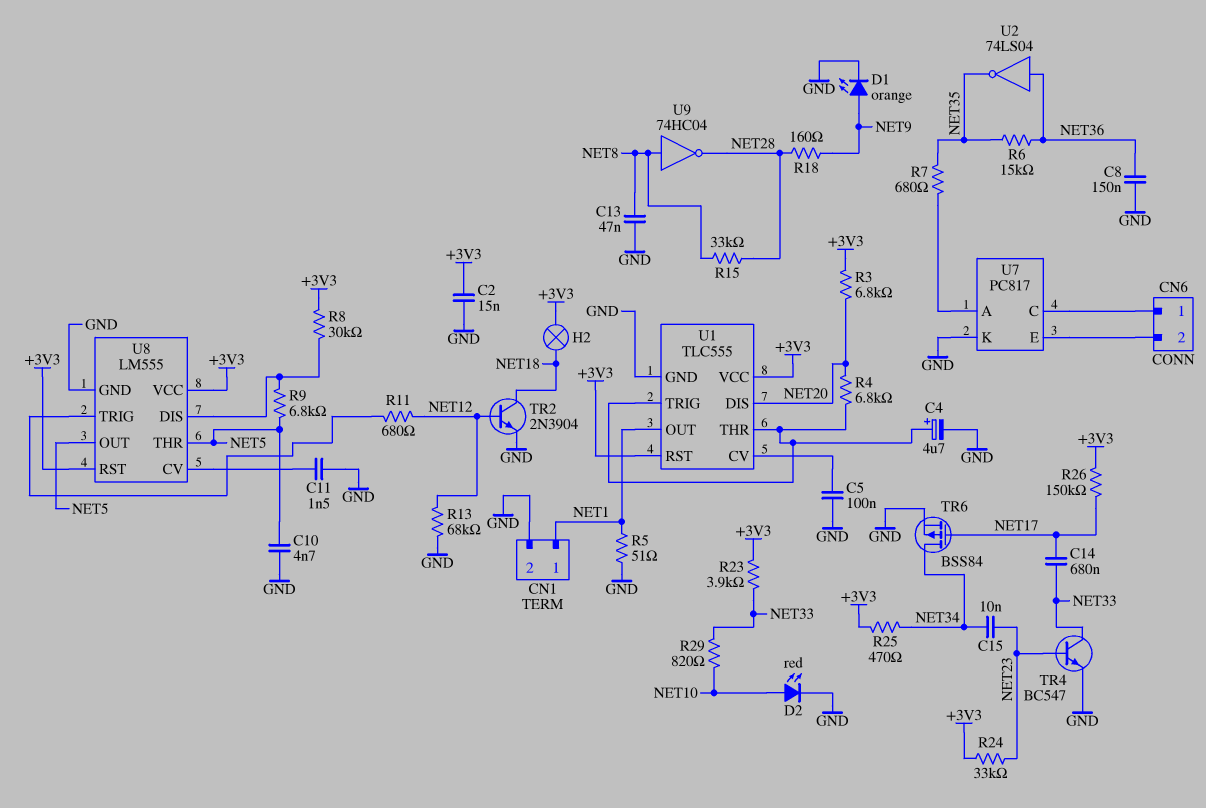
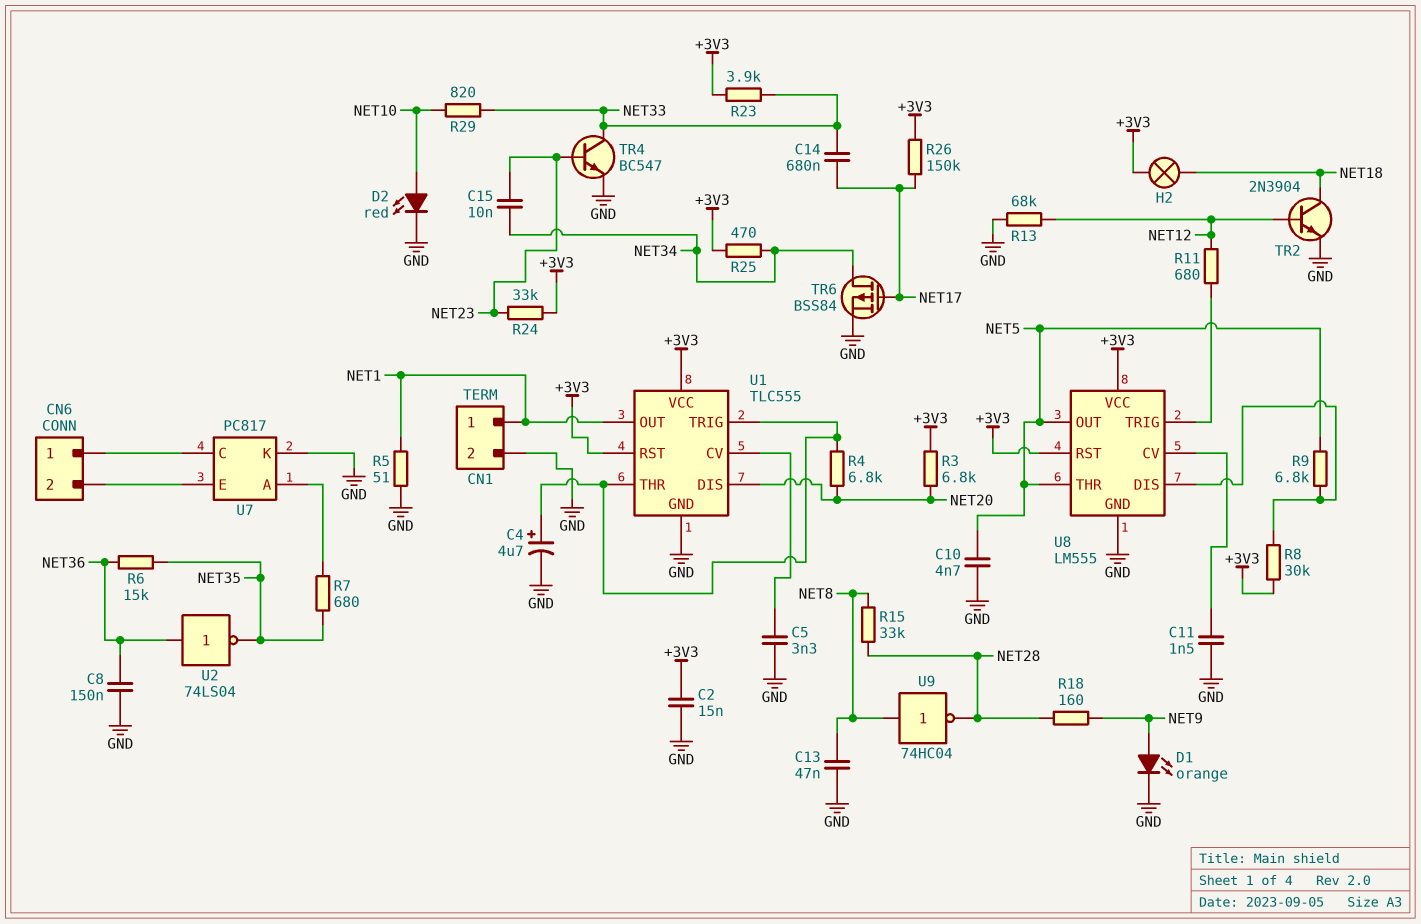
C5: 100nF (GND, U1/CV) -> 3.3nF (GND, U1/CV)

